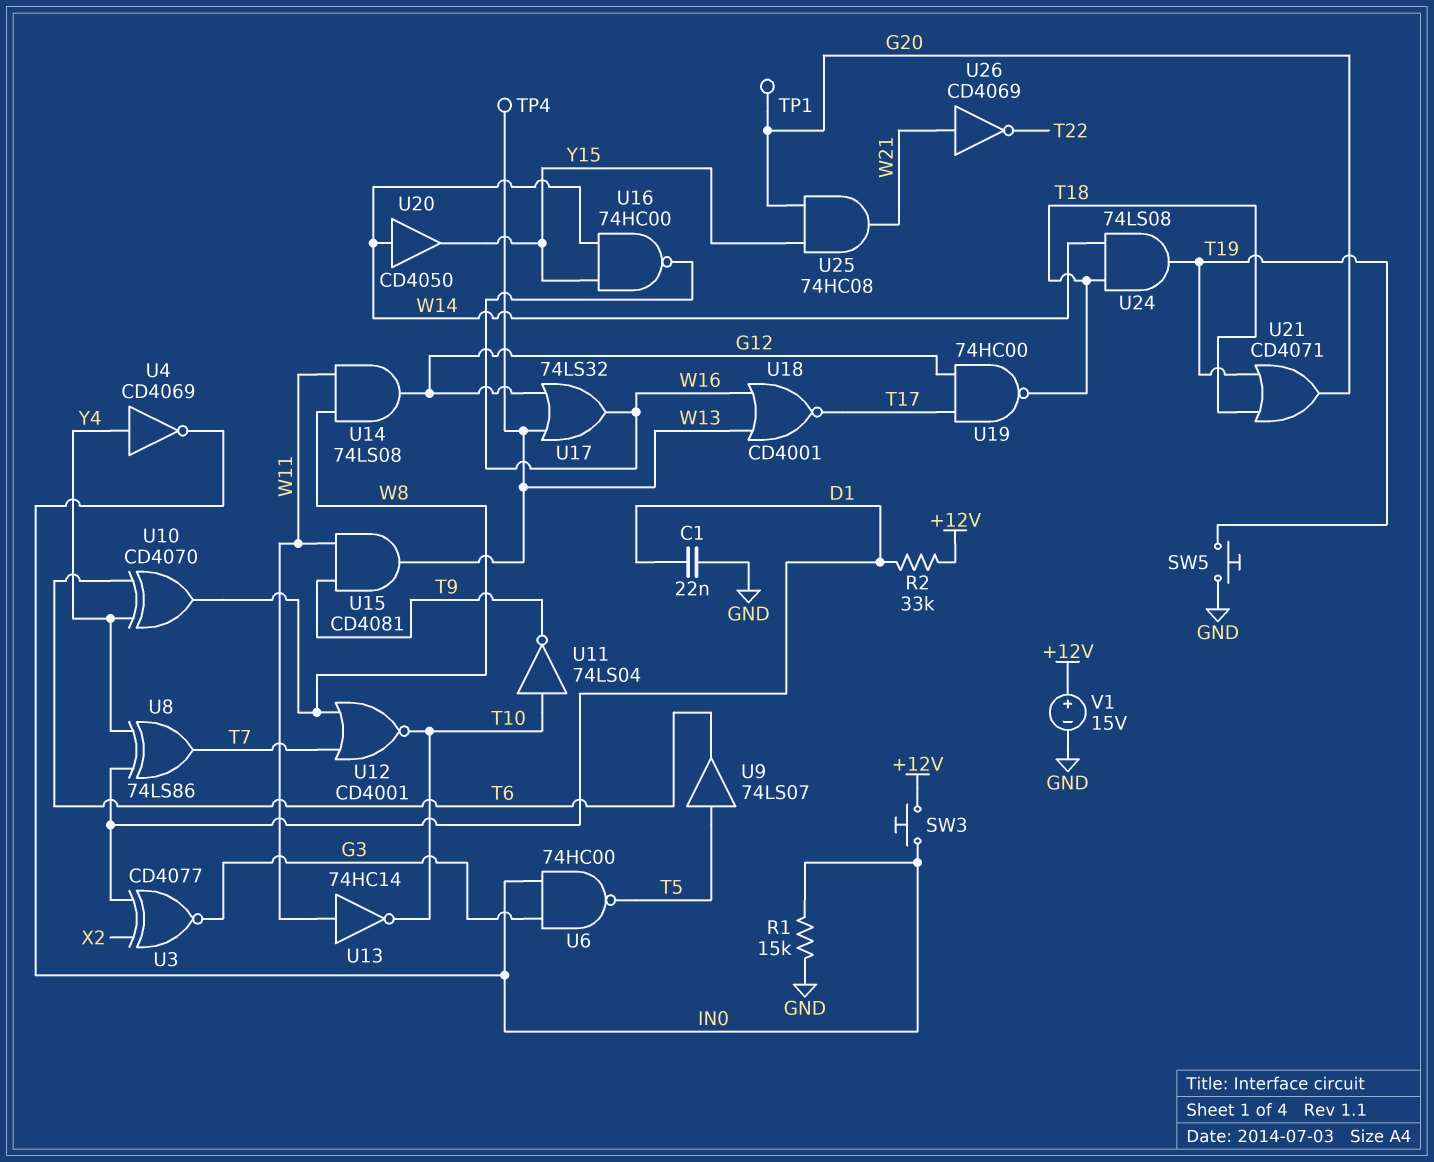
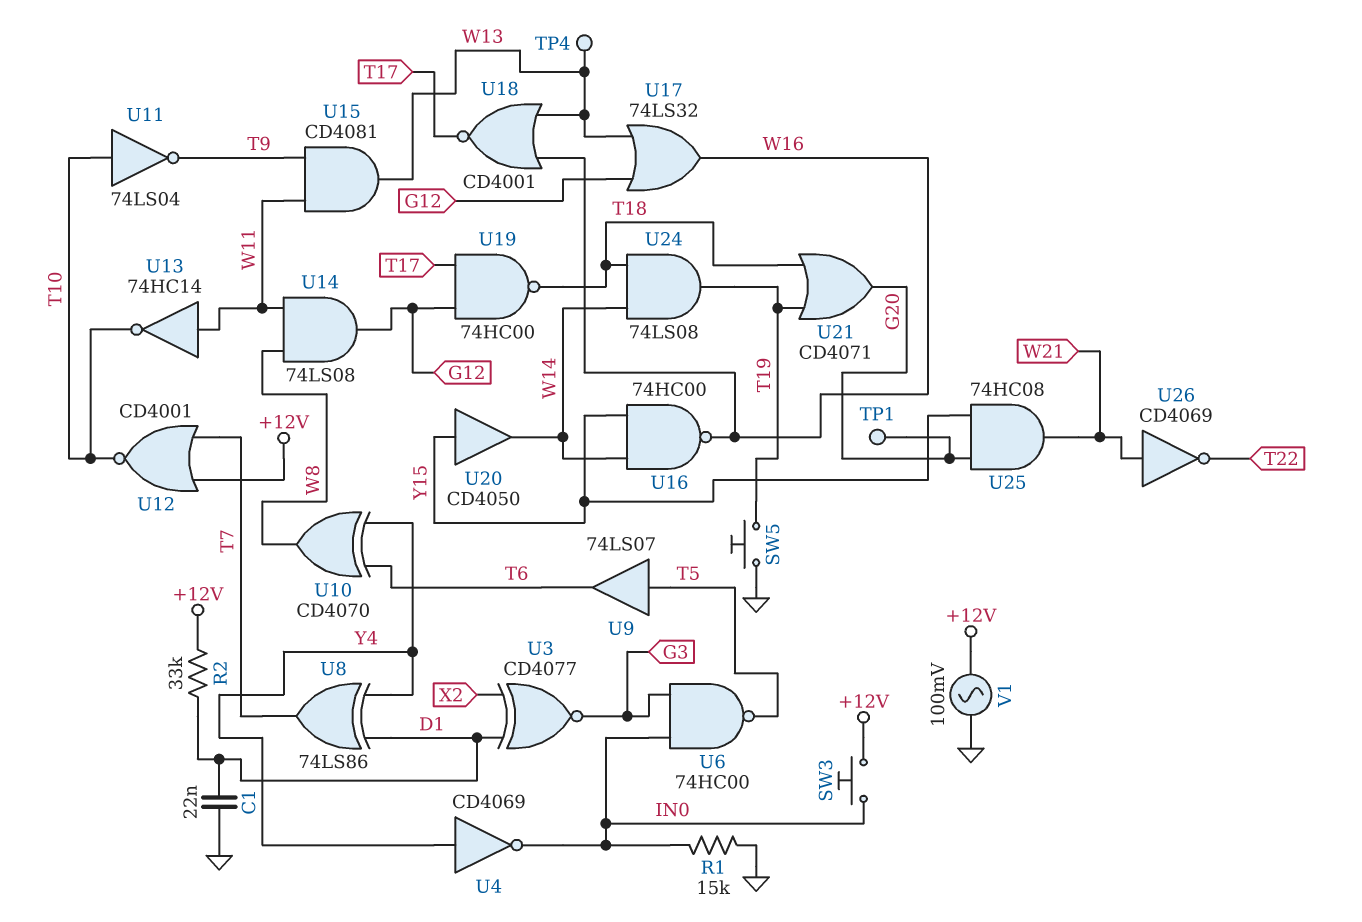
U12: NOR CD4001 (in T7, in W8, out T10) -> NOR CD4001 (in +12V, in T7, out T10)
U20: buffer CD4050 (in W14, out Y15) -> buffer CD4050 (in Y15, out W14)
V1: 15V (plus +12V, minus GND) -> AC 100mV (+12V, GND)

